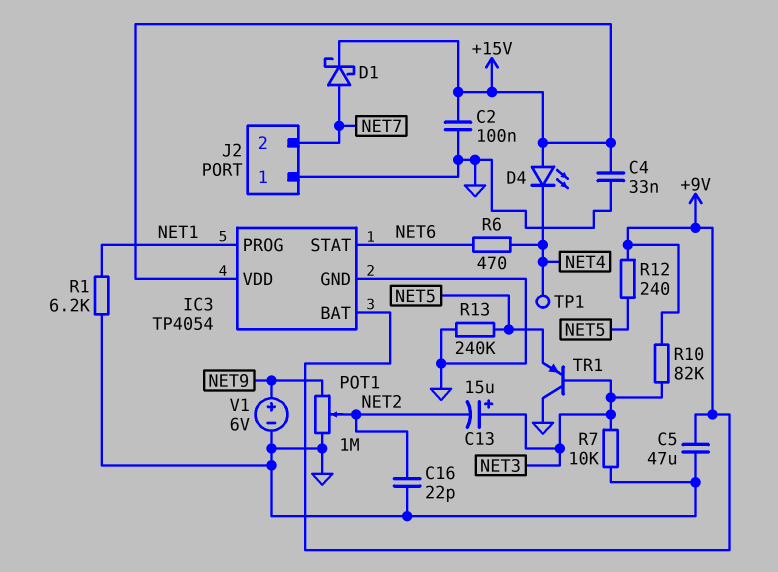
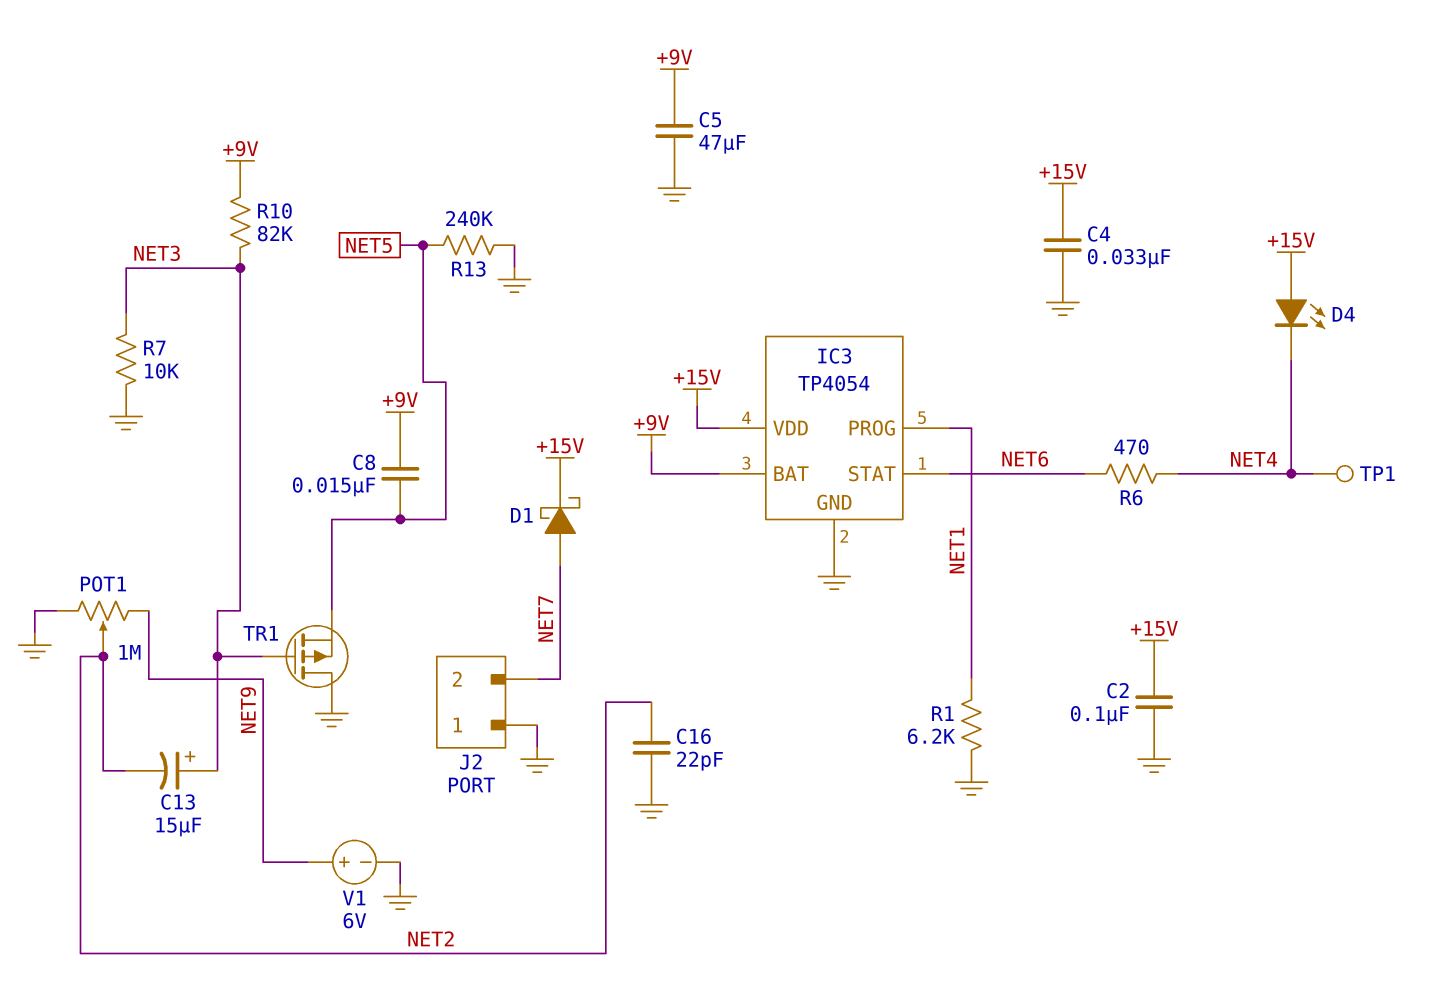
C8: none -> 15nF (+9V, NET5)
R12: 240 (+9V, NET5) -> none
TR1: PNP (B NET3, C GND, E NET5) -> PMOS (G NET3, D GND, S NET5)

